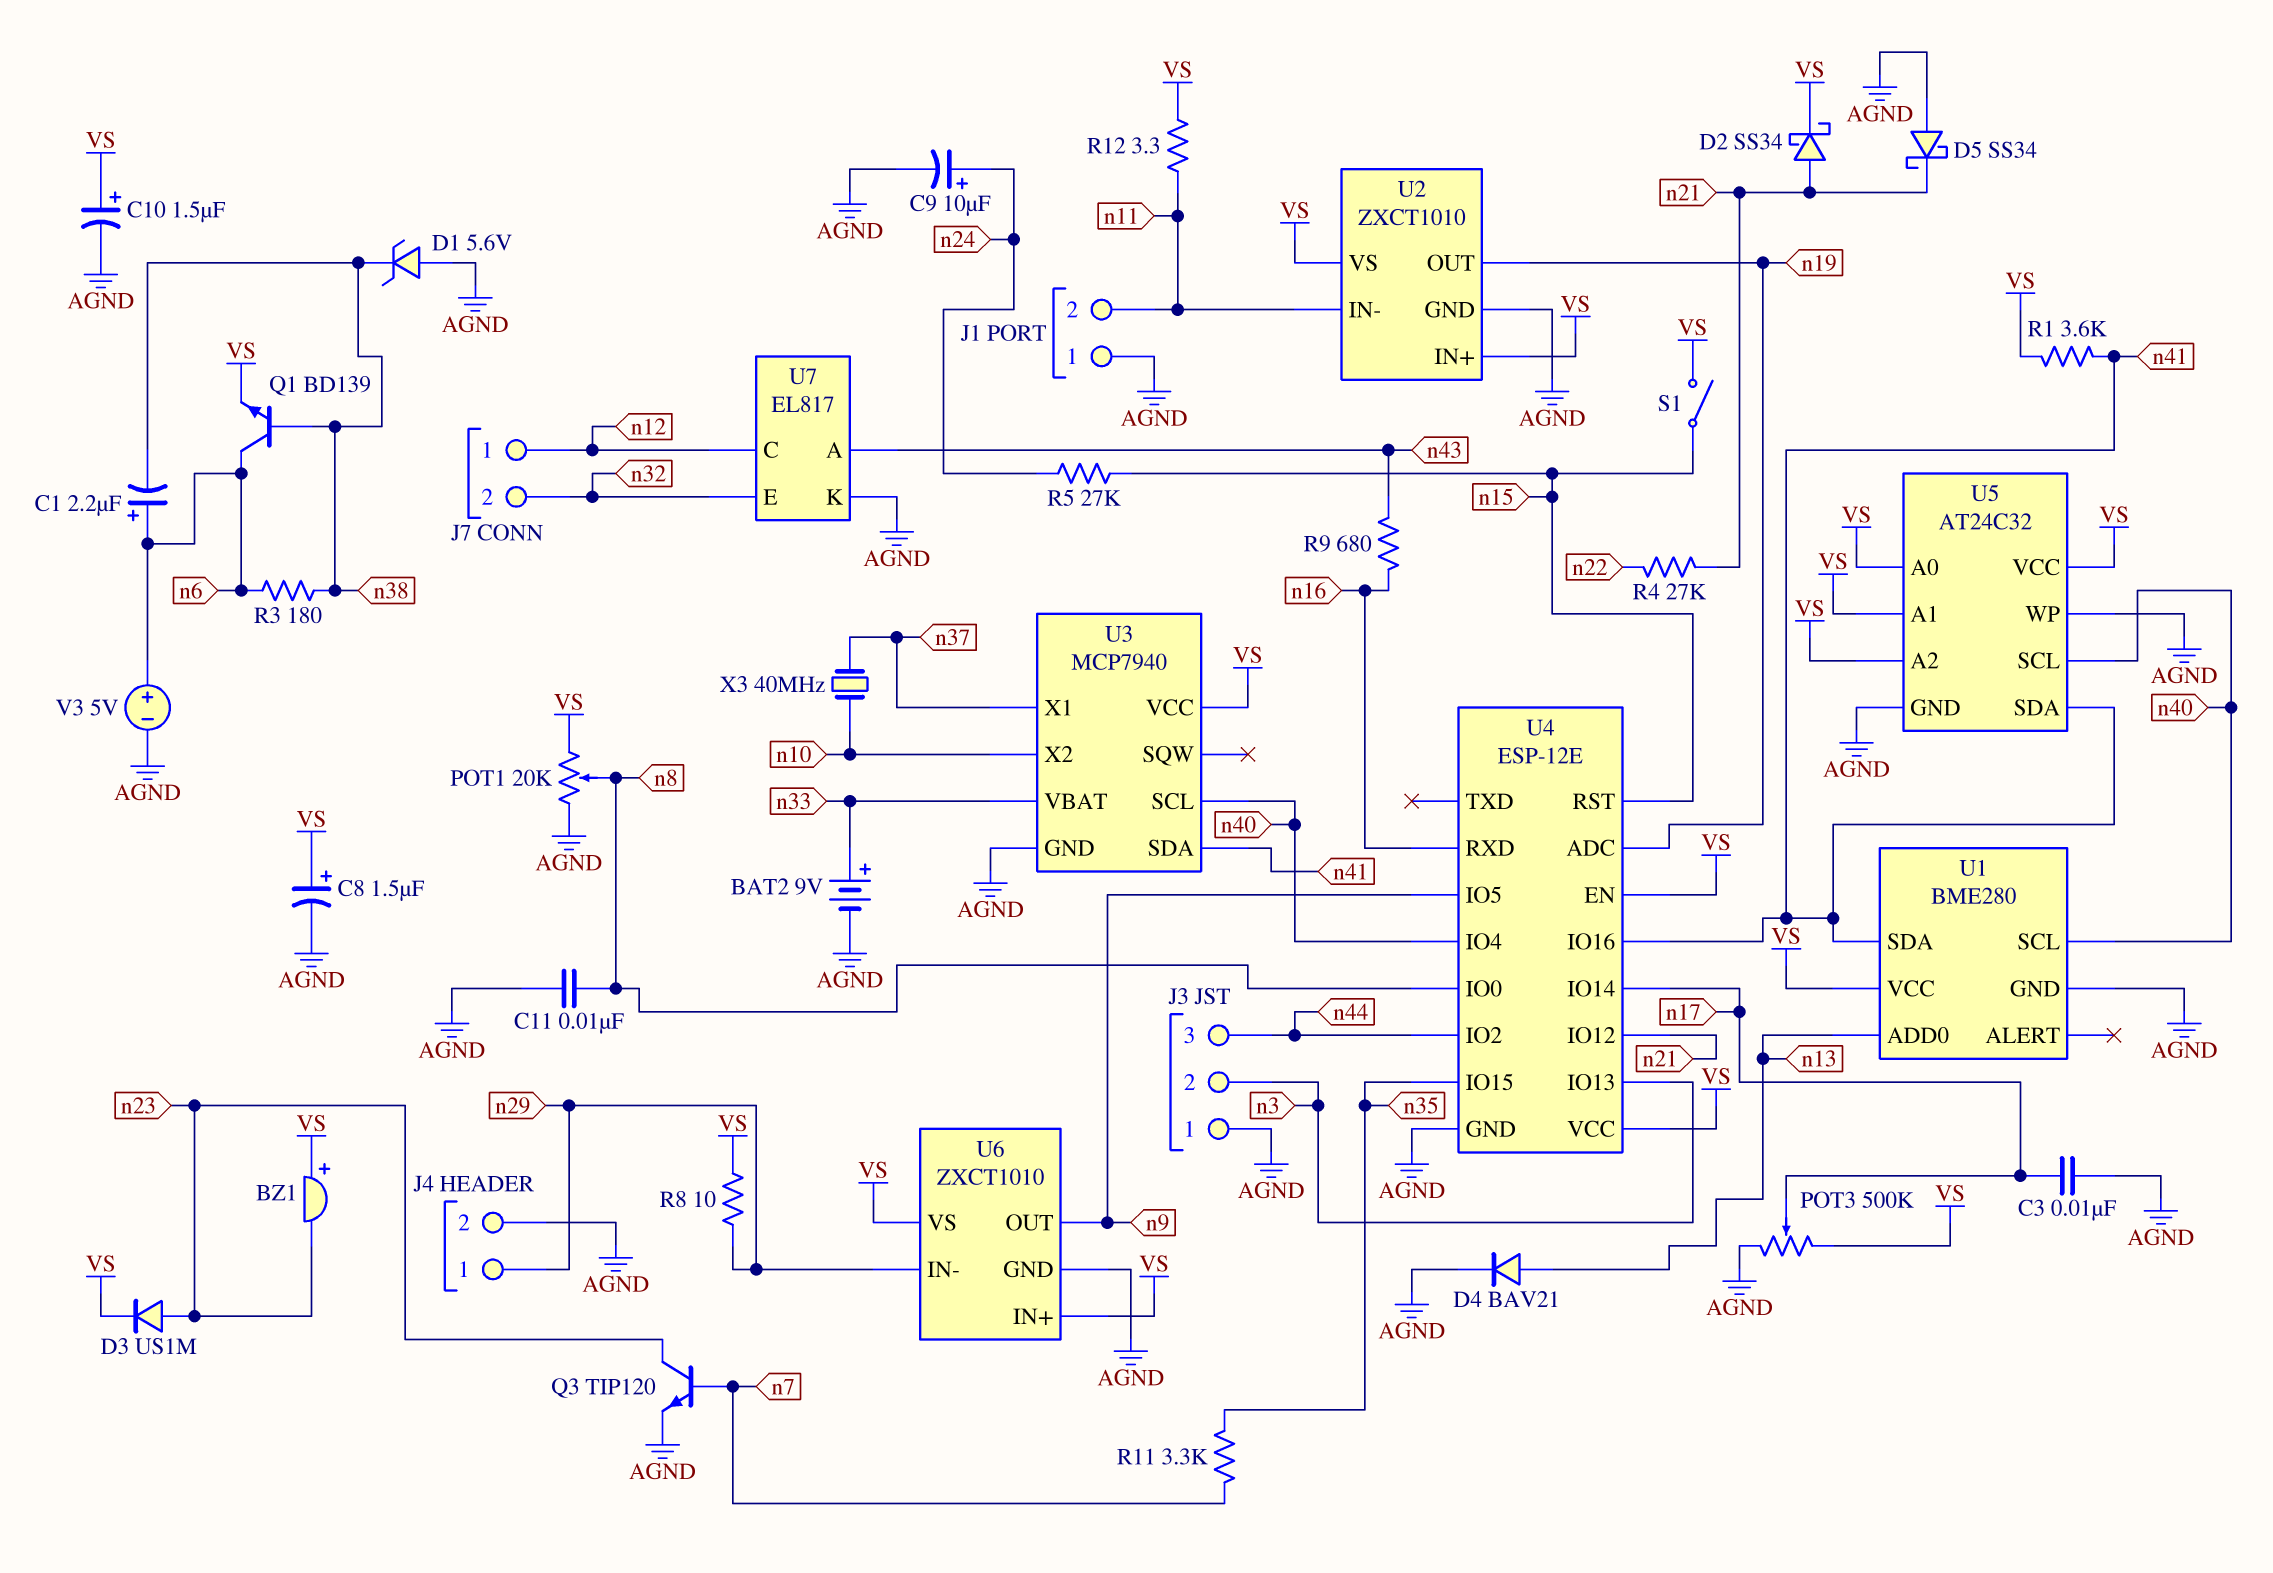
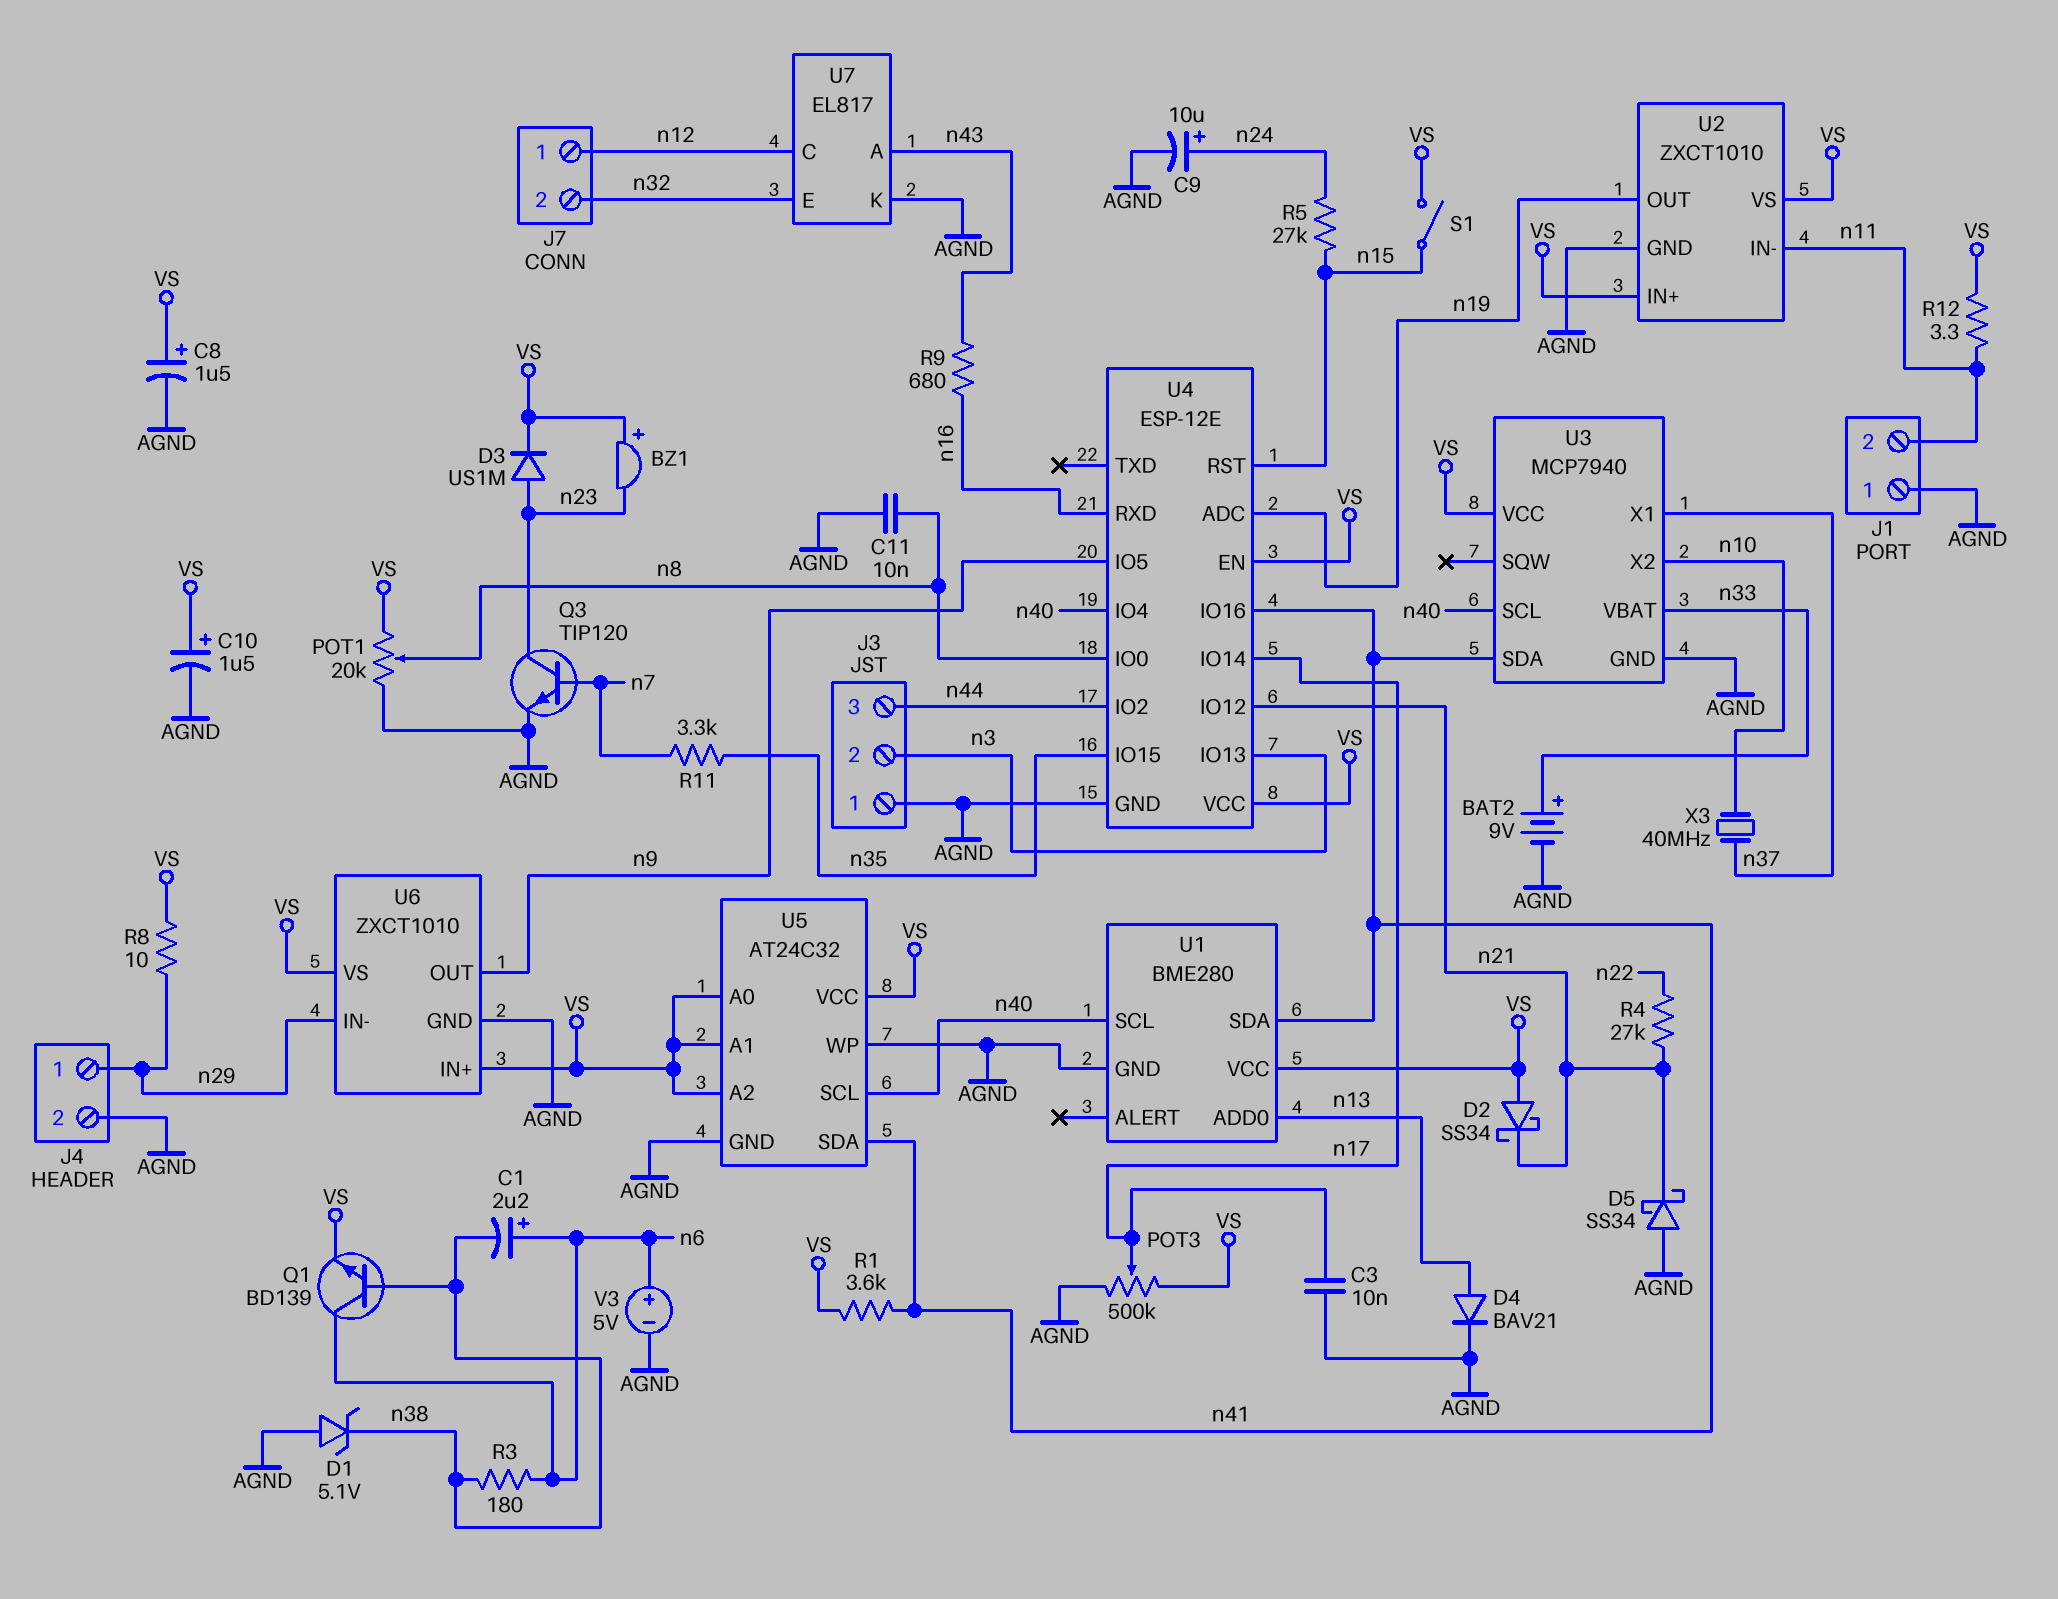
D1: zener 5.6V (A AGND, K n38) -> zener 5.1V (A AGND, K n38)
D2: schottky SS34 (A n21, K VS) -> schottky SS34 (A VS, K n21)

